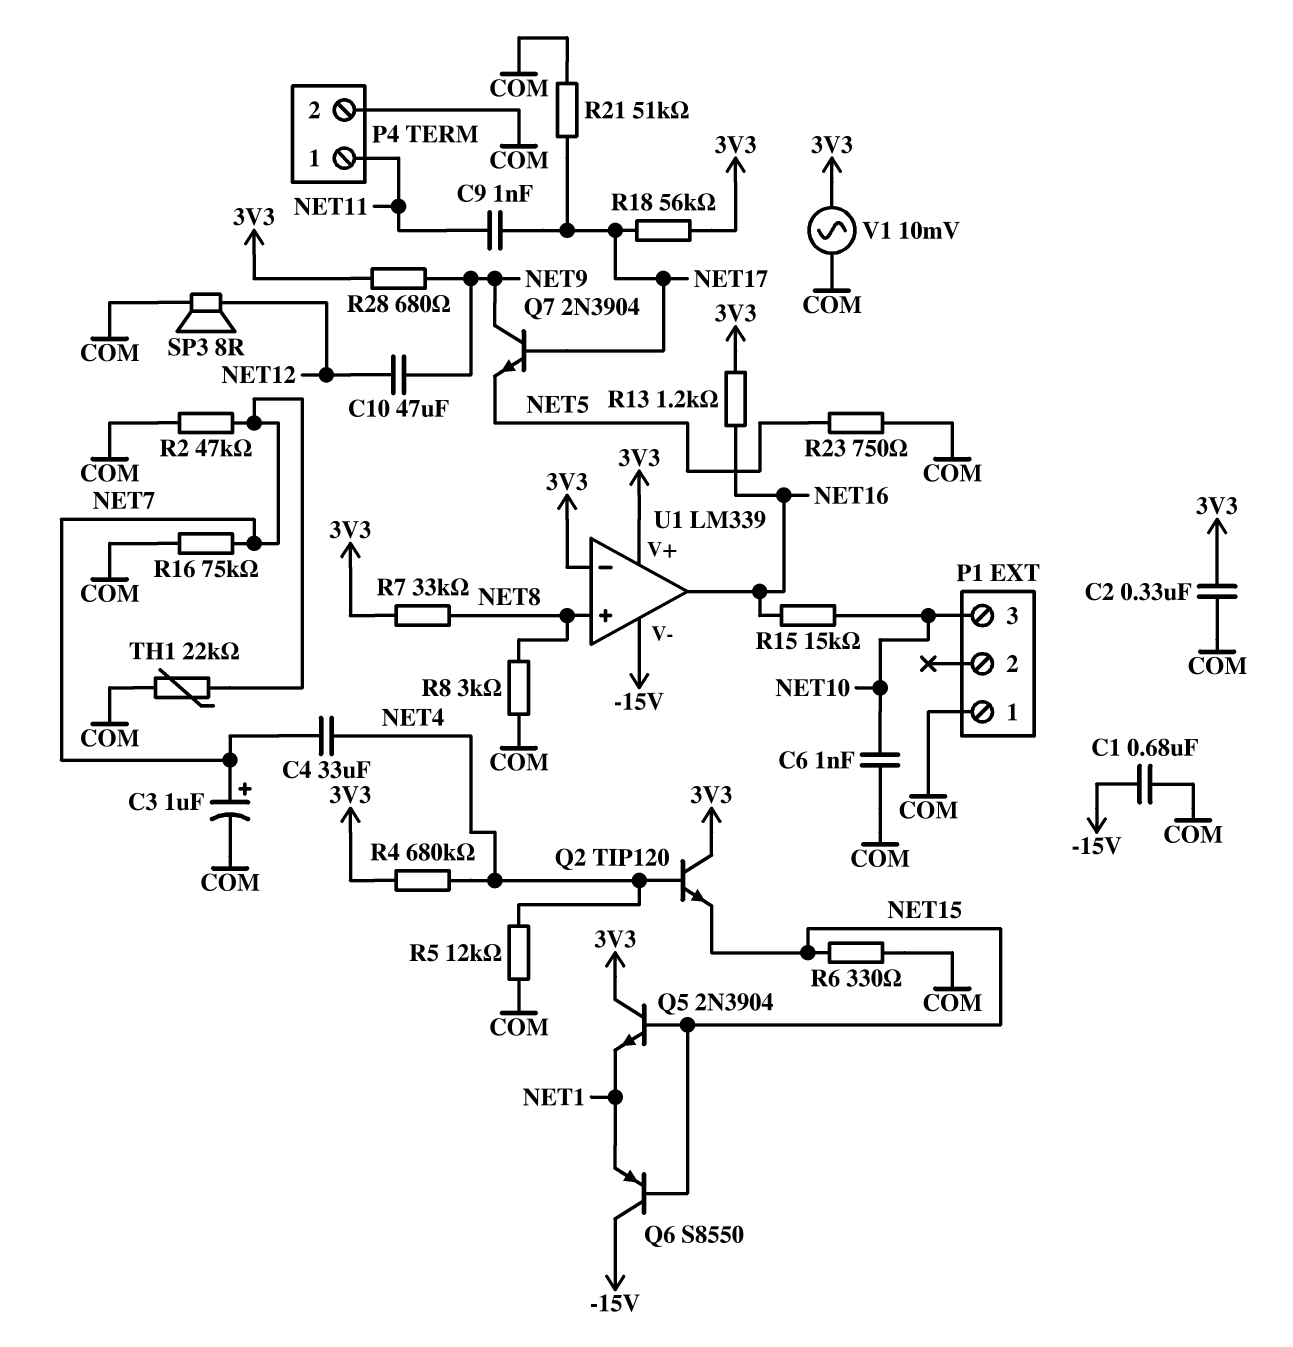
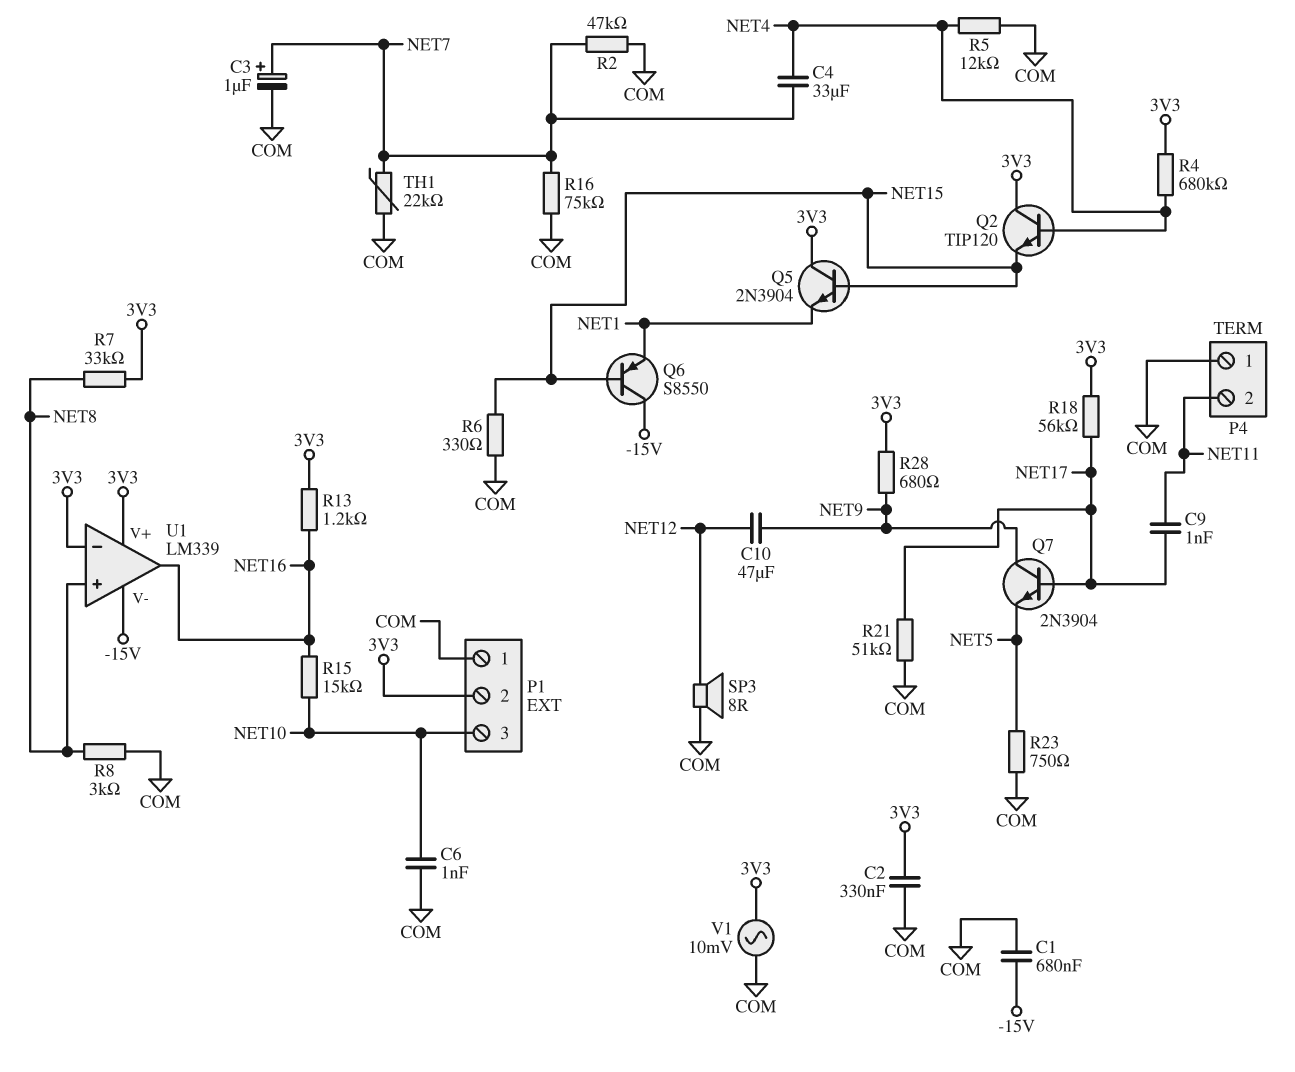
P1 pin 2: none -> 3V3
P4 pin 1: NET11 -> COM
P4 pin 2: COM -> NET11

